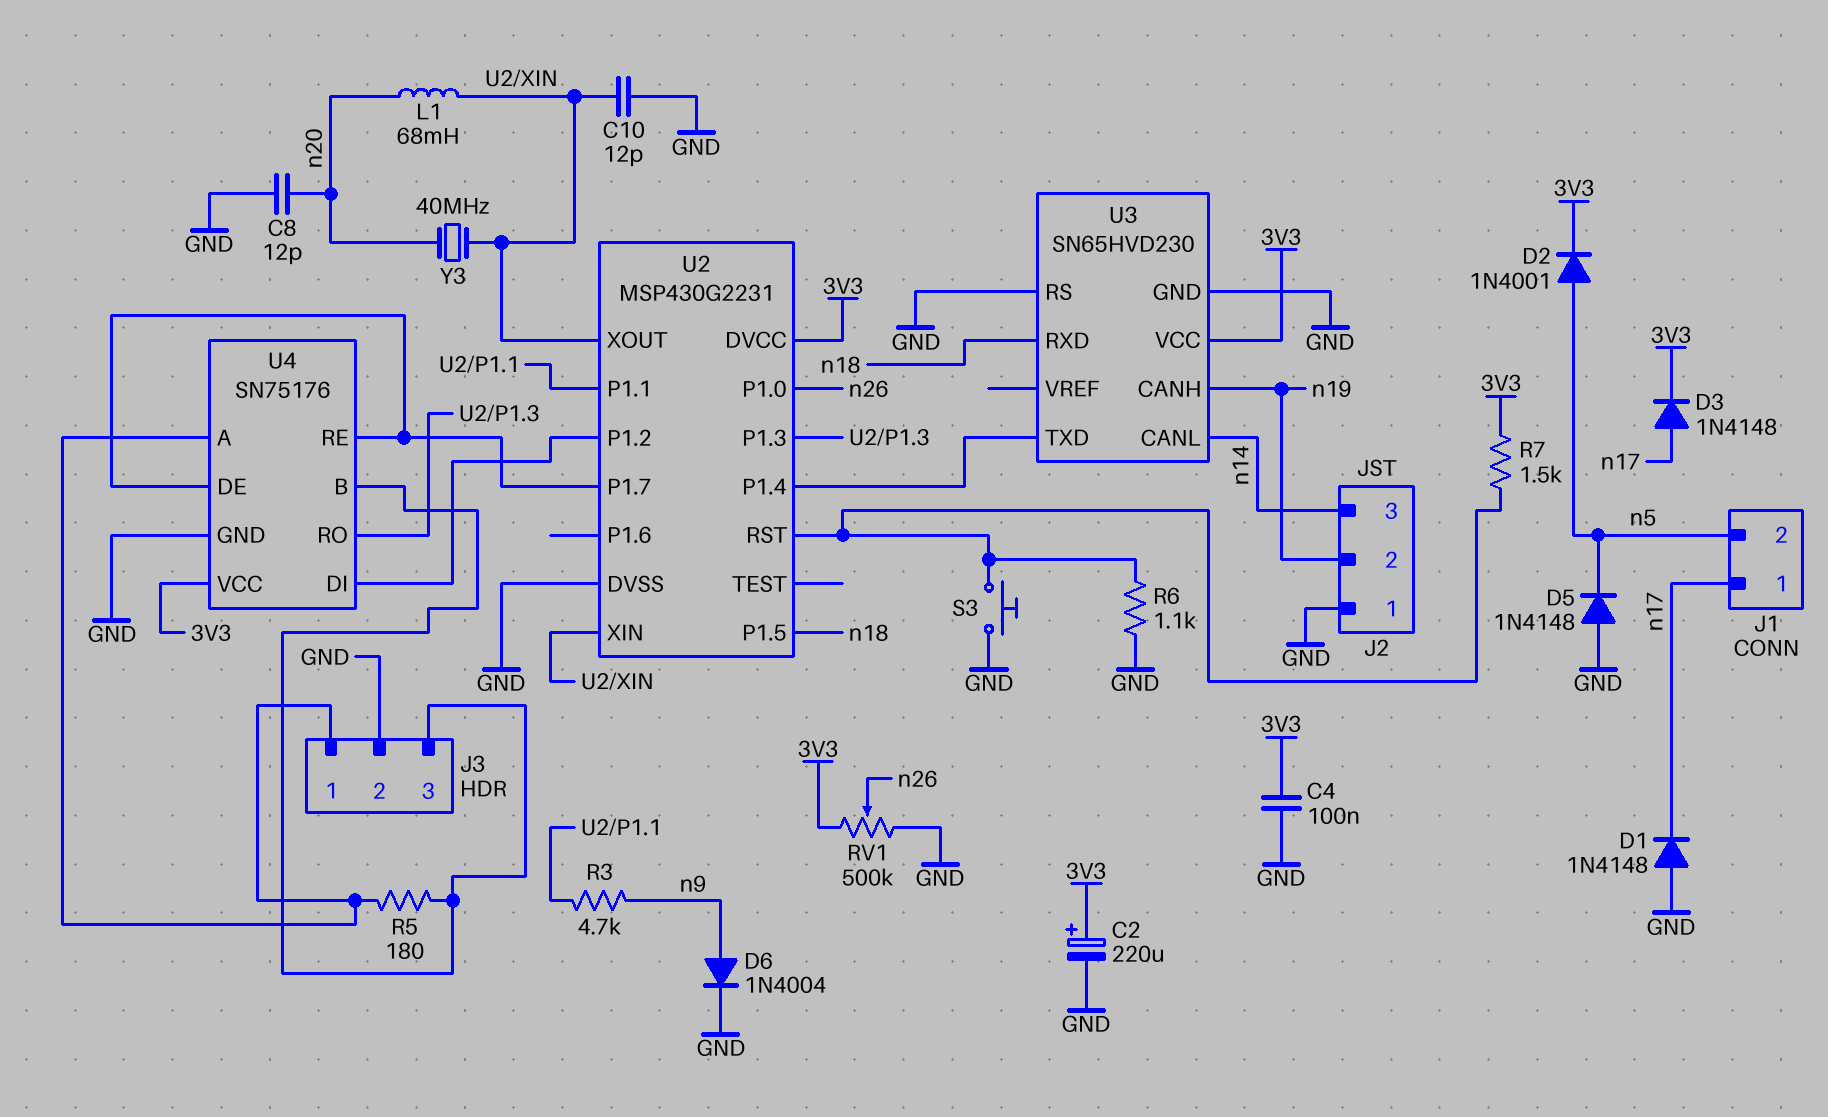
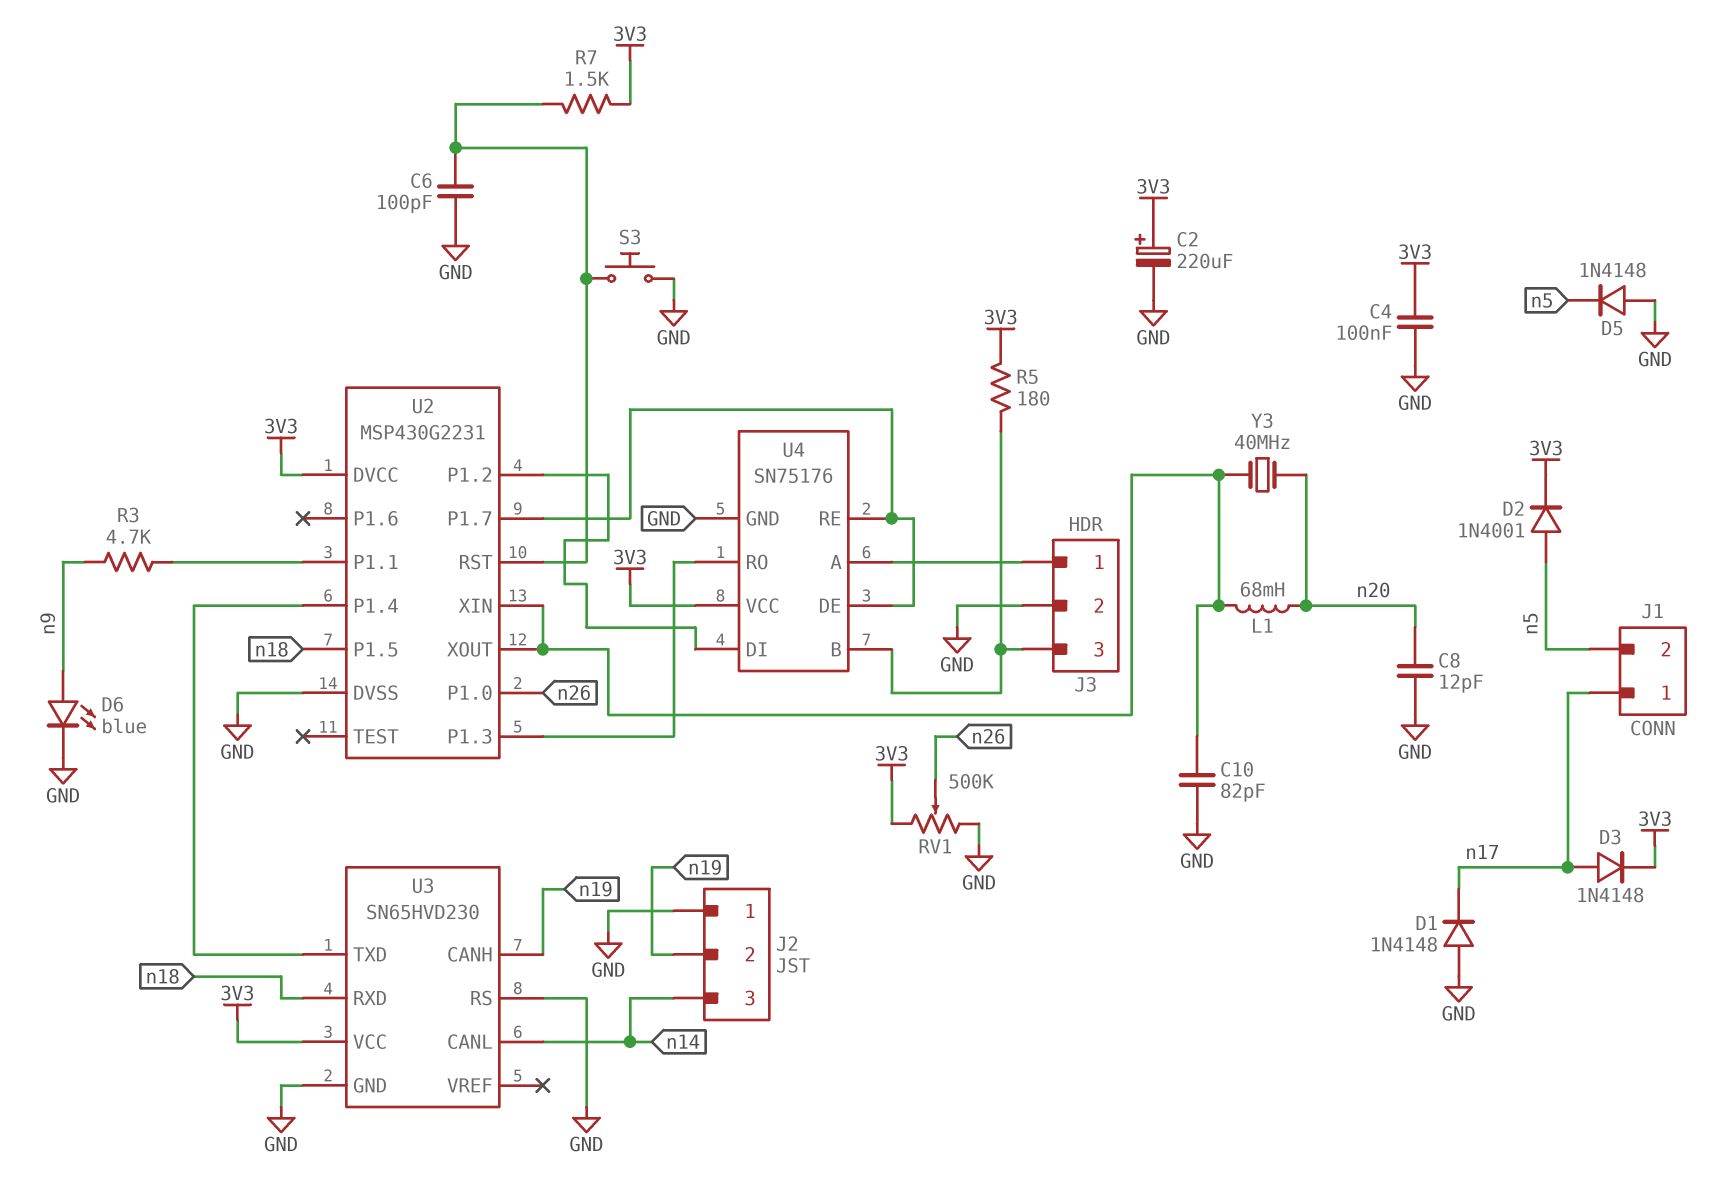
C6: none -> 100pF (GND, U2/RST)
C10: 12pF (GND, U2/XIN) -> 82pF (GND, U2/XIN)
D6: diode 1N4004 (A n9, K GND) -> LED blue (A n9, K GND)
R5: 180 (J3/1, J3/3) -> 180 (3V3, J3/3)
R6: 1.1k (GND, U2/RST) -> none

